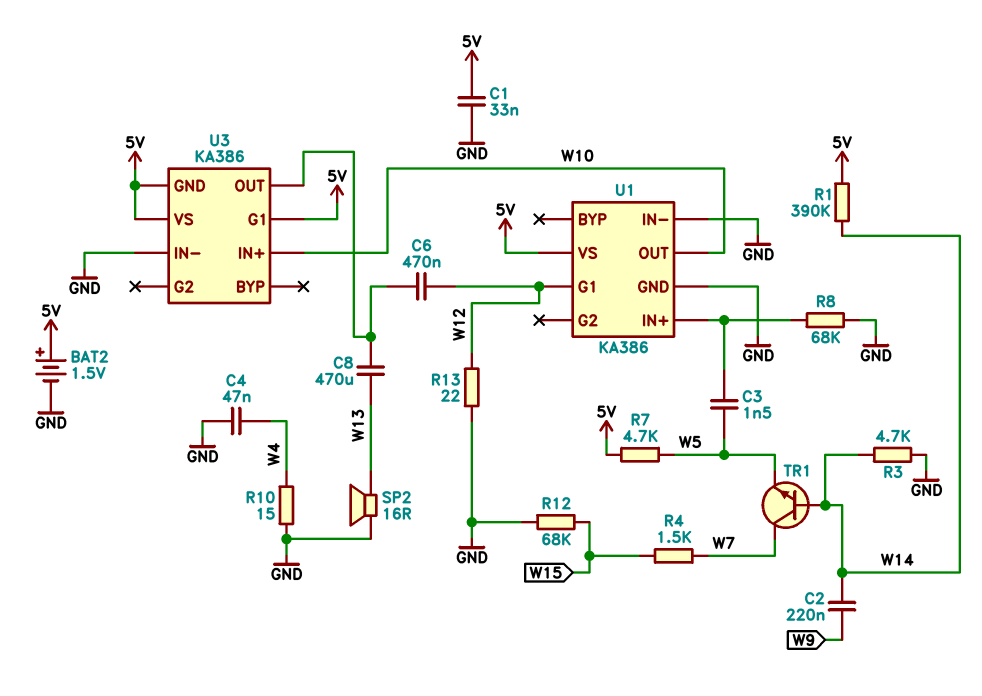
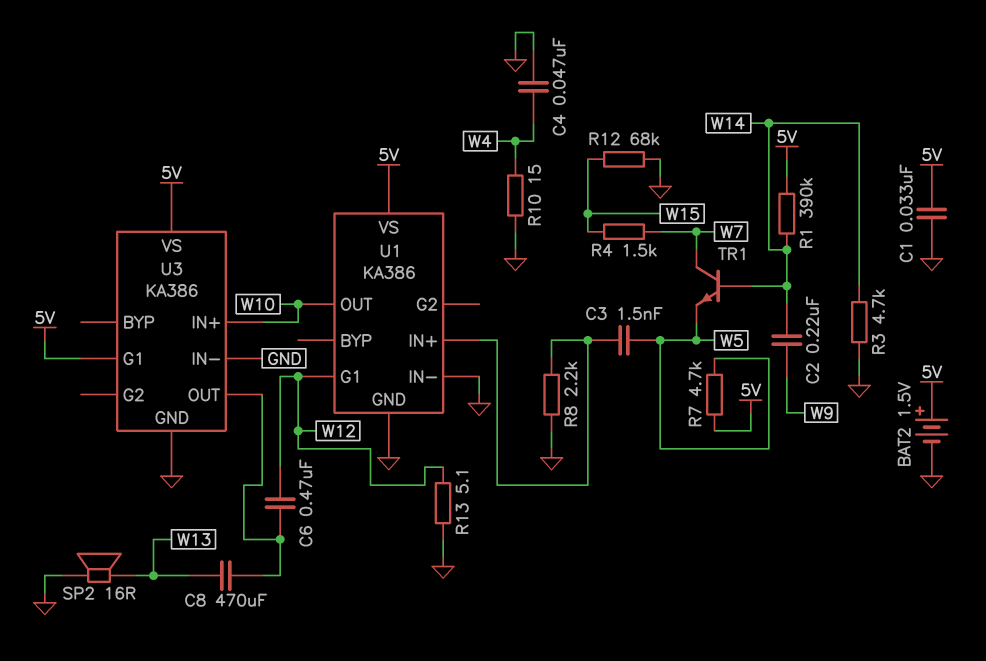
R8: 68k (GND, U1/IN+) -> 2.2k (GND, U1/IN+)
R13: 22 (GND, W12) -> 5.1 (GND, W12)
U3 pin GND: 5V -> GND

